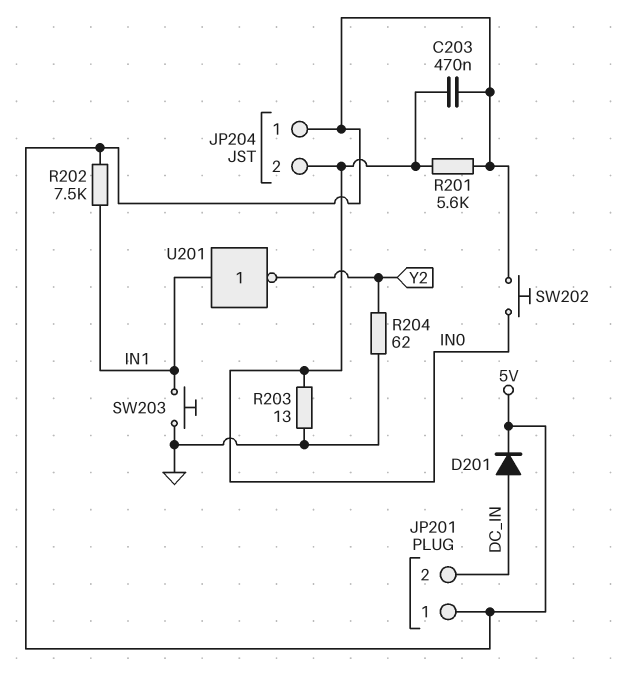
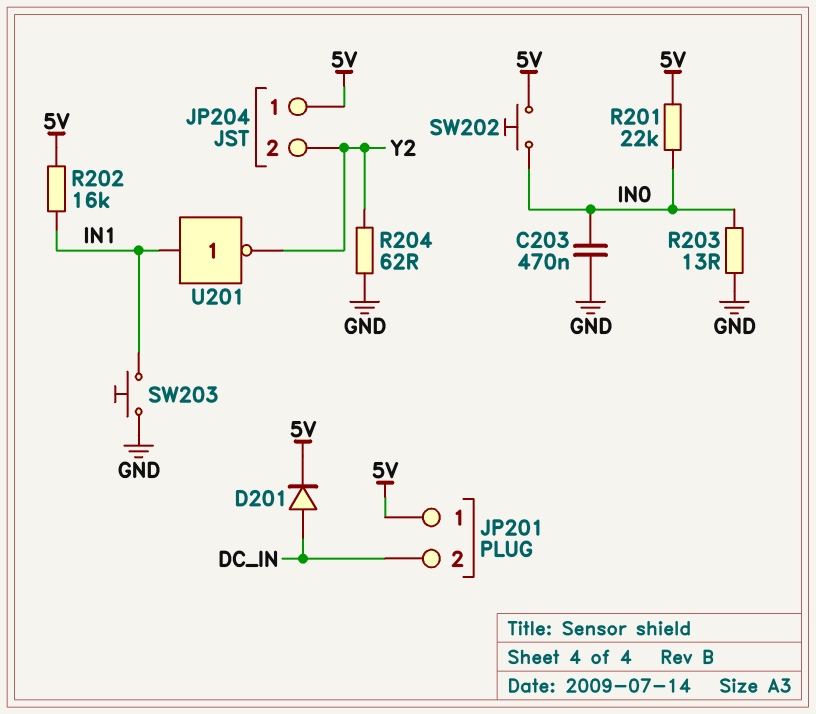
C203: 470nF (5V, IN0) -> 470nF (GND, IN0)
JP204 pin 2: IN0 -> Y2
R201: 5.6k (5V, IN0) -> 22k (5V, IN0)
R202: 7.5k (5V, IN1) -> 16k (5V, IN1)

